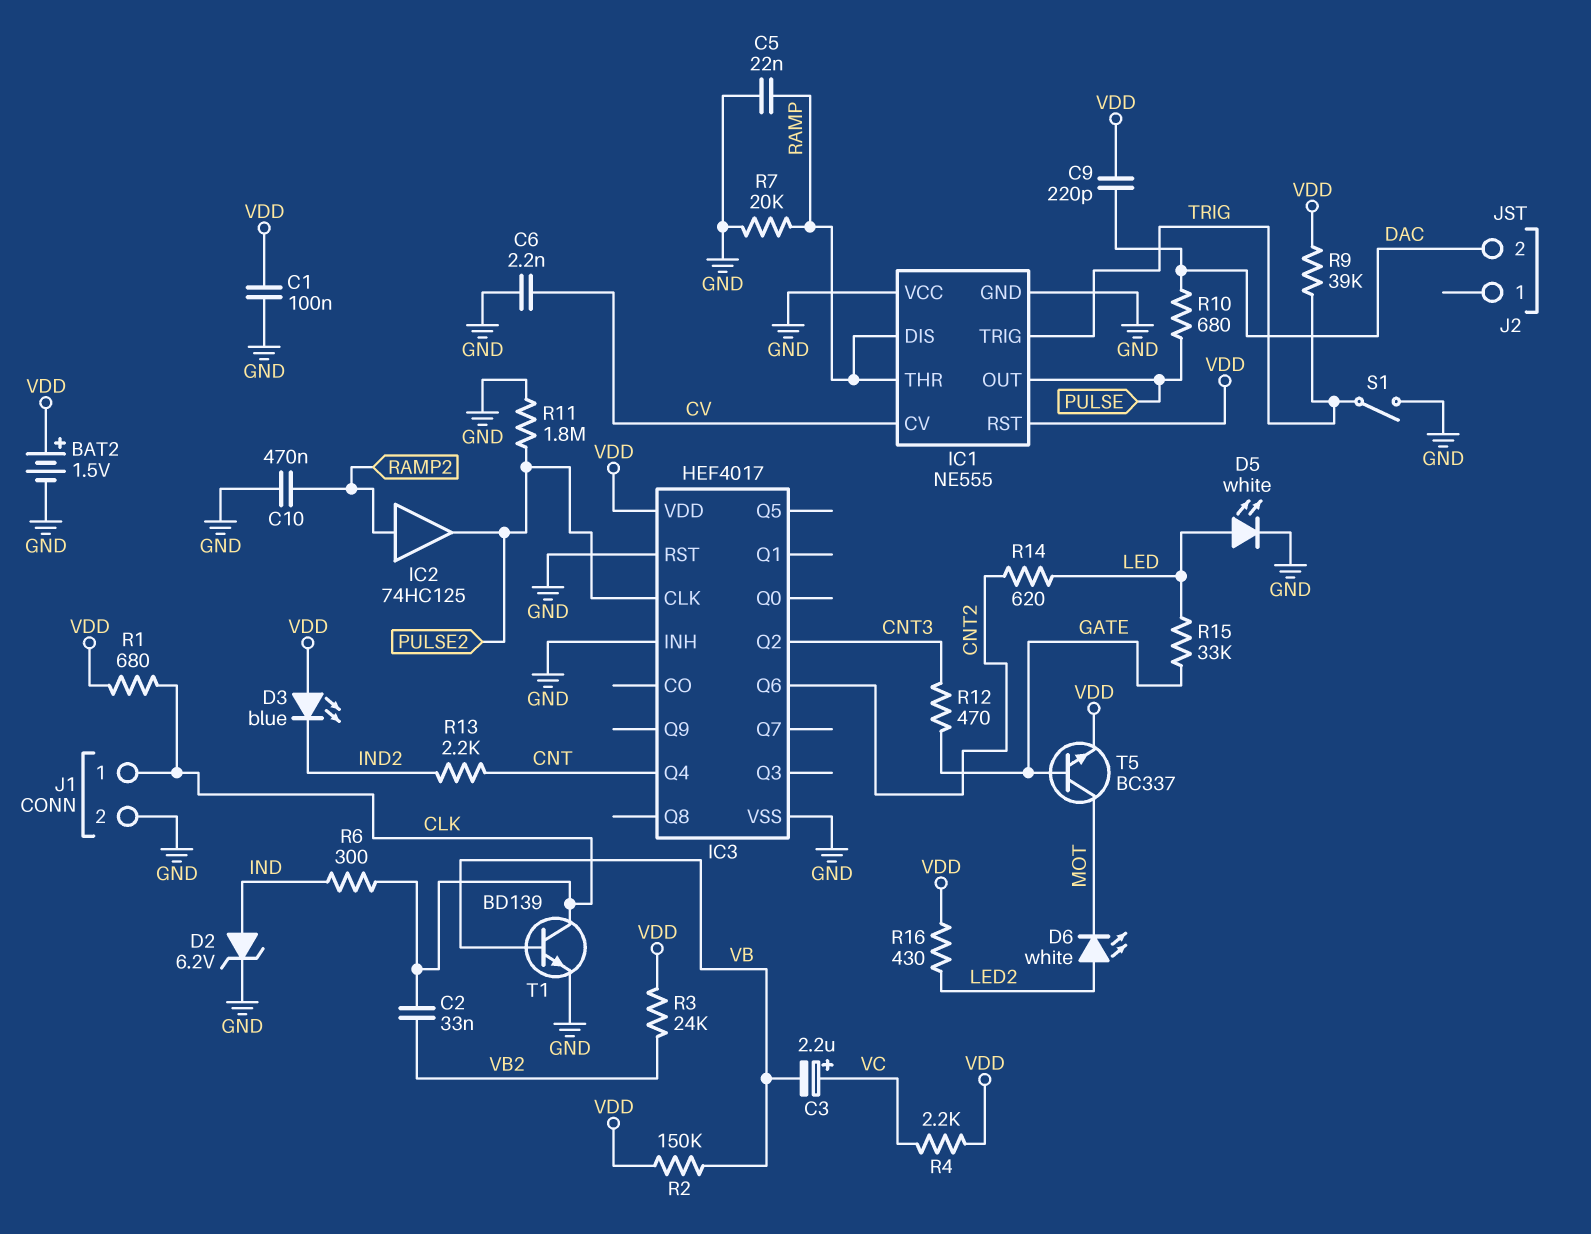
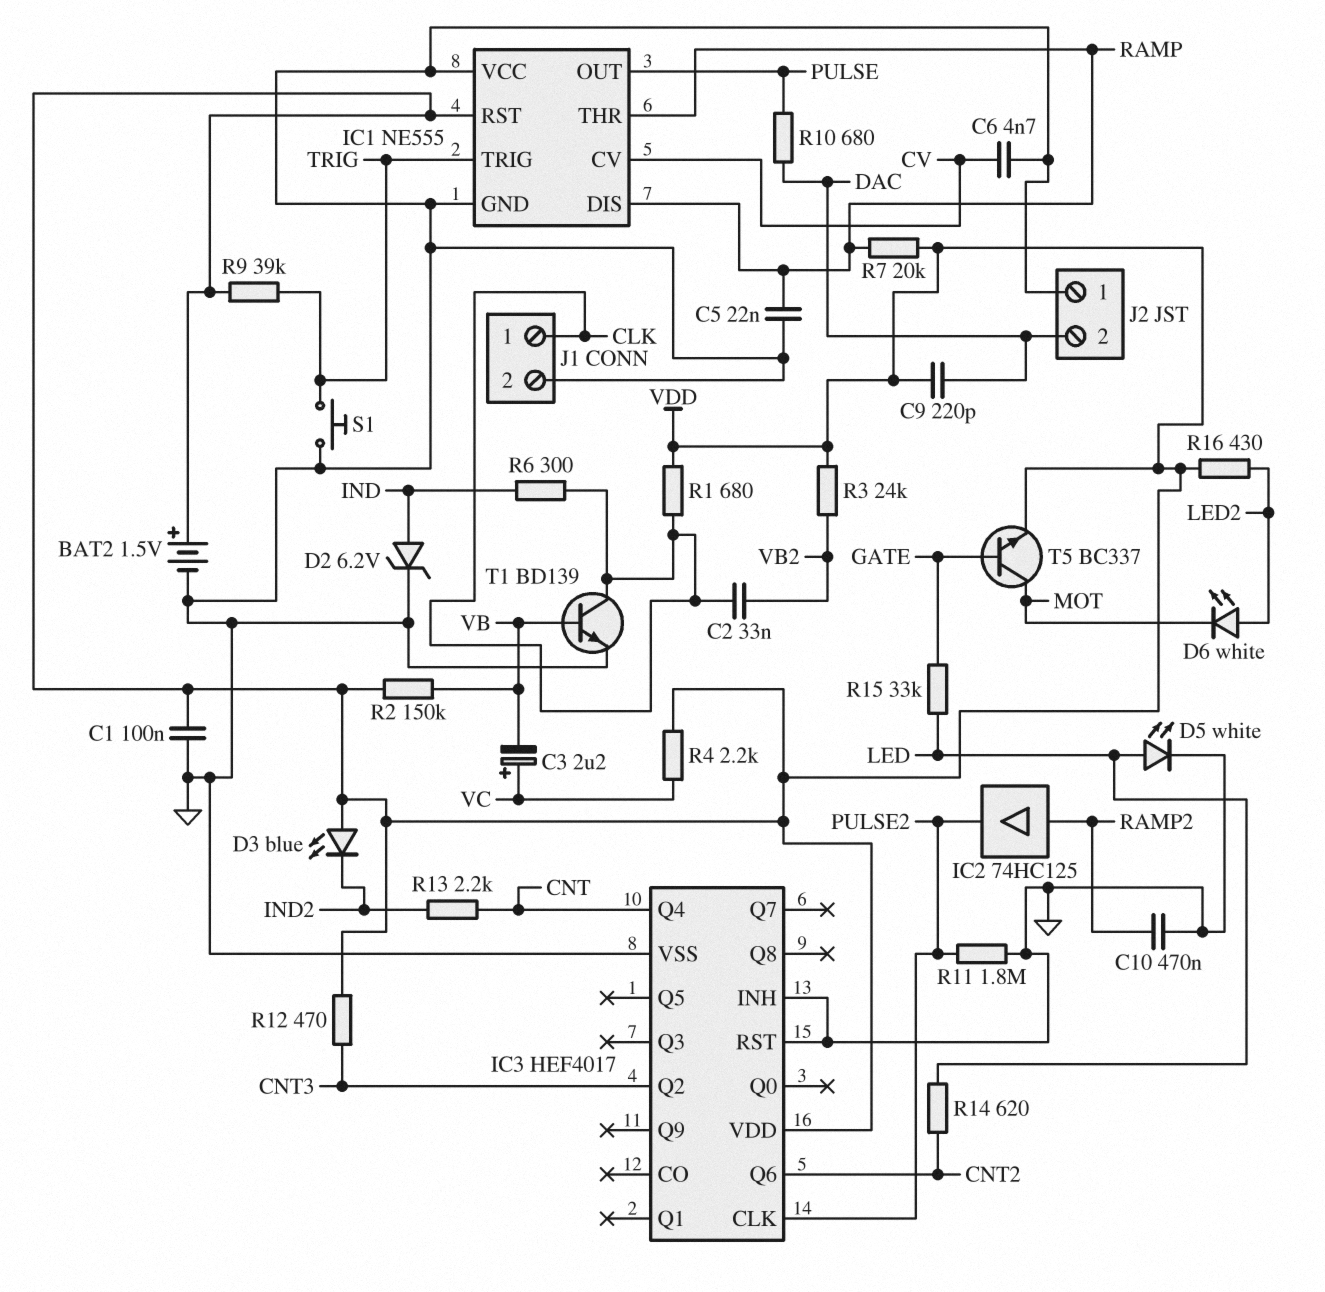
C6: 2.2nF (CV, GND) -> 4.7nF (CV, GND)
J2 pin 1: none -> GND
R7: 20k (GND, RAMP) -> 20k (RAMP, VDD)
R12: 470 (CNT3, GATE) -> 470 (CNT3, VDD)
S1: switch (GND, TRIG) -> button (GND, TRIG)

